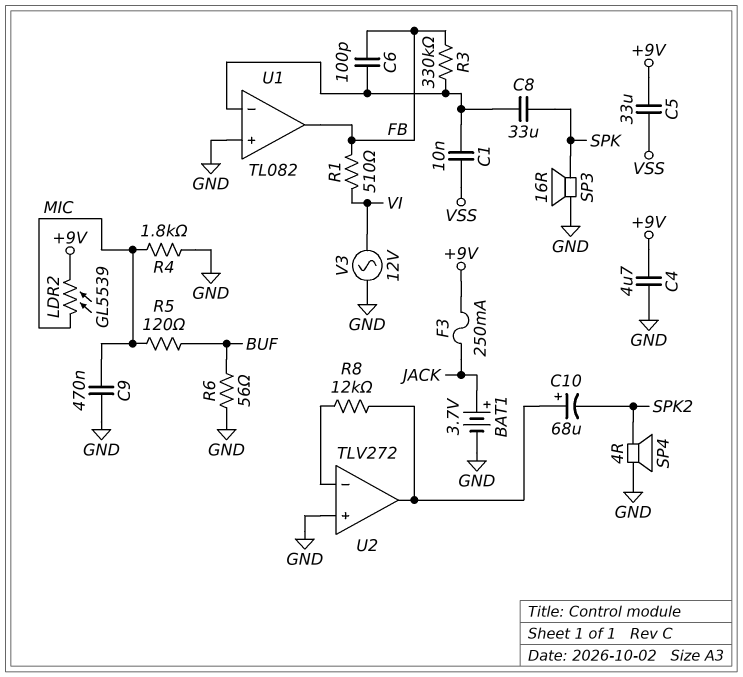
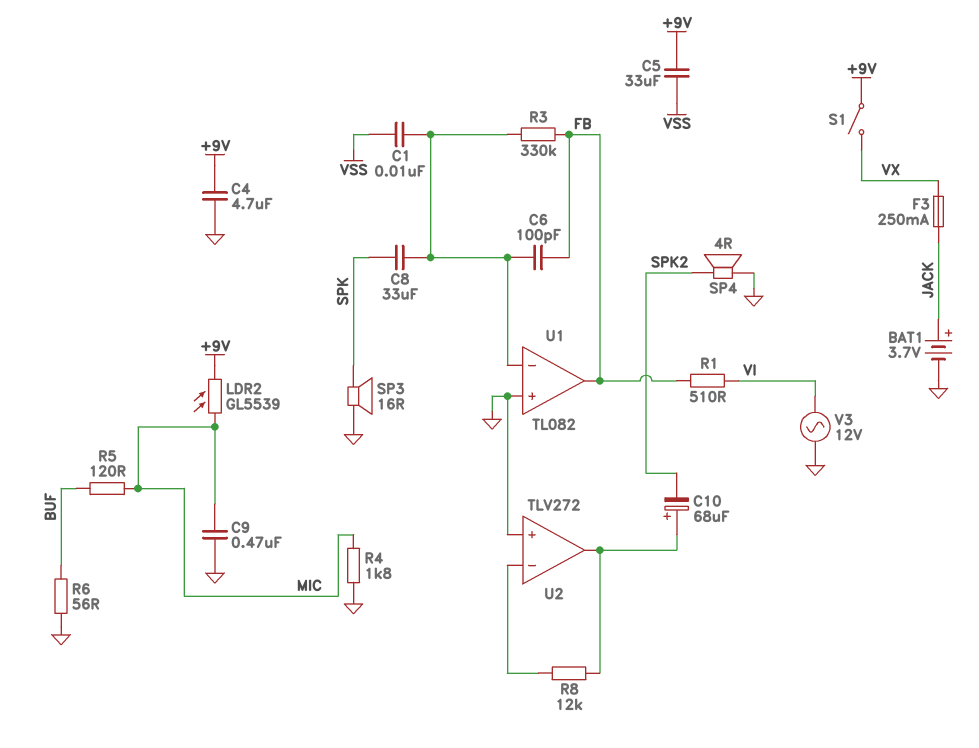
F3: 250mA (+9V, JACK) -> 250mA (JACK, VX)
S1: none -> switch (+9V, VX)

